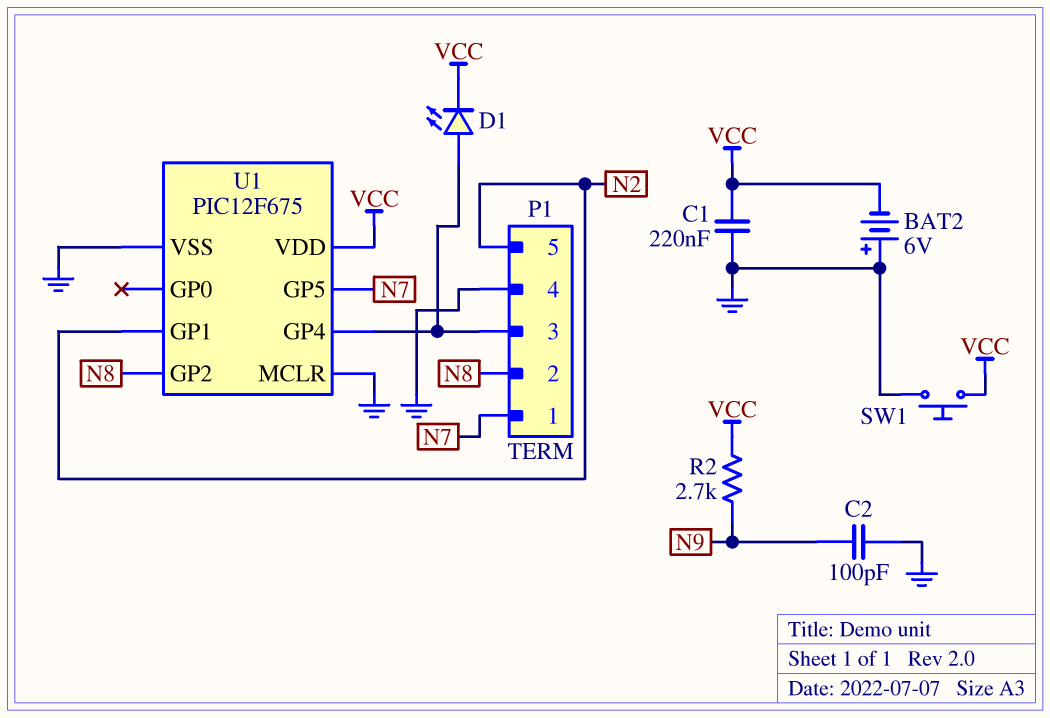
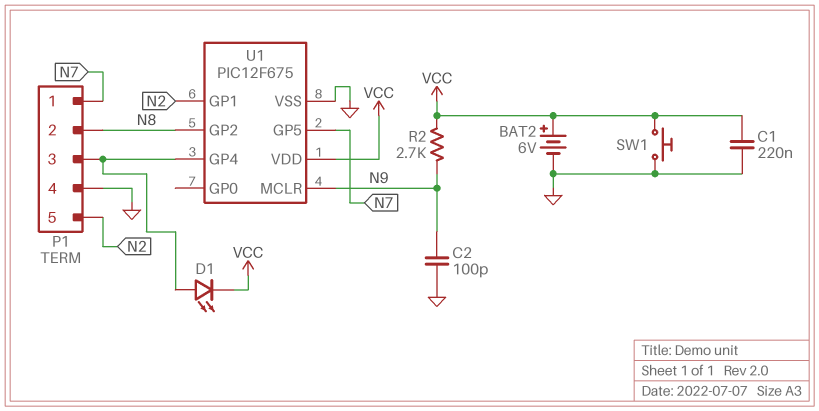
BAT2: 6V (plus GND, minus VCC) -> 6V (plus VCC, minus GND)
U1 pin MCLR: GND -> N9

